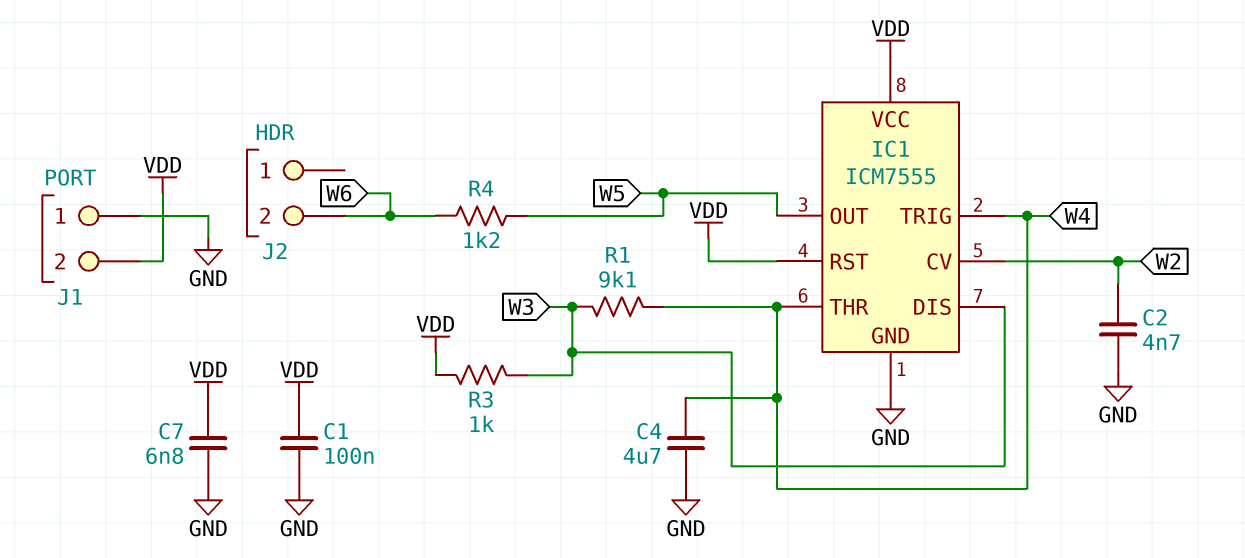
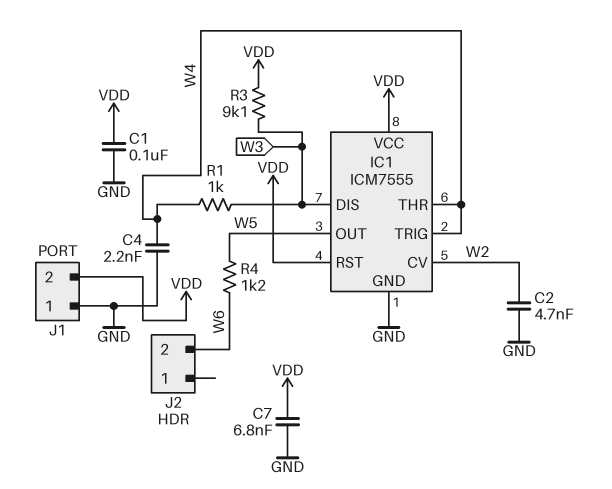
C4: 4.7uF (GND, W4) -> 2.2nF (GND, W4)
R1: 9.1k (W3, W4) -> 1k (W3, W4)
R3: 1k (VDD, W3) -> 9.1k (VDD, W3)

